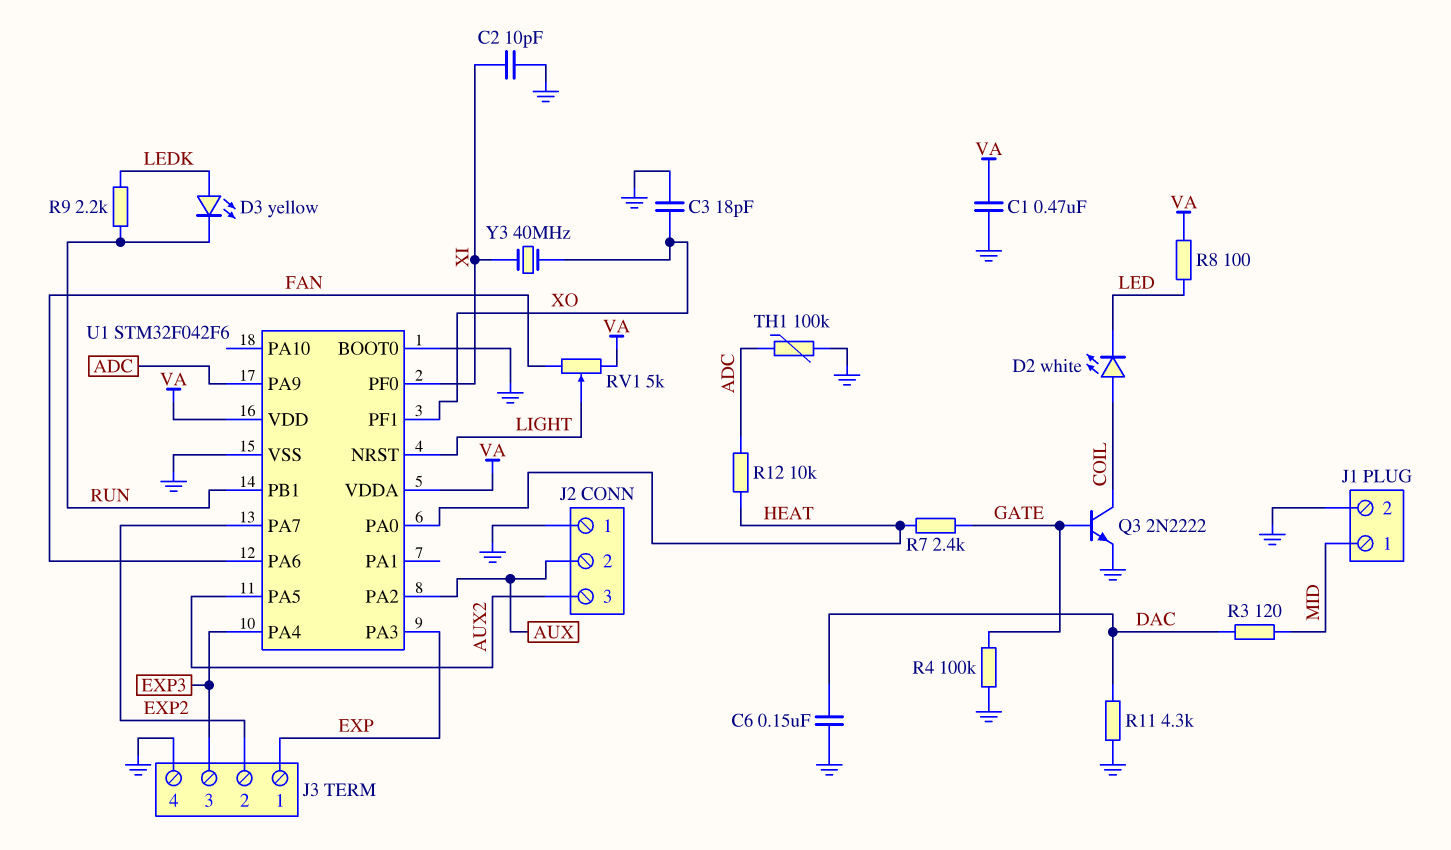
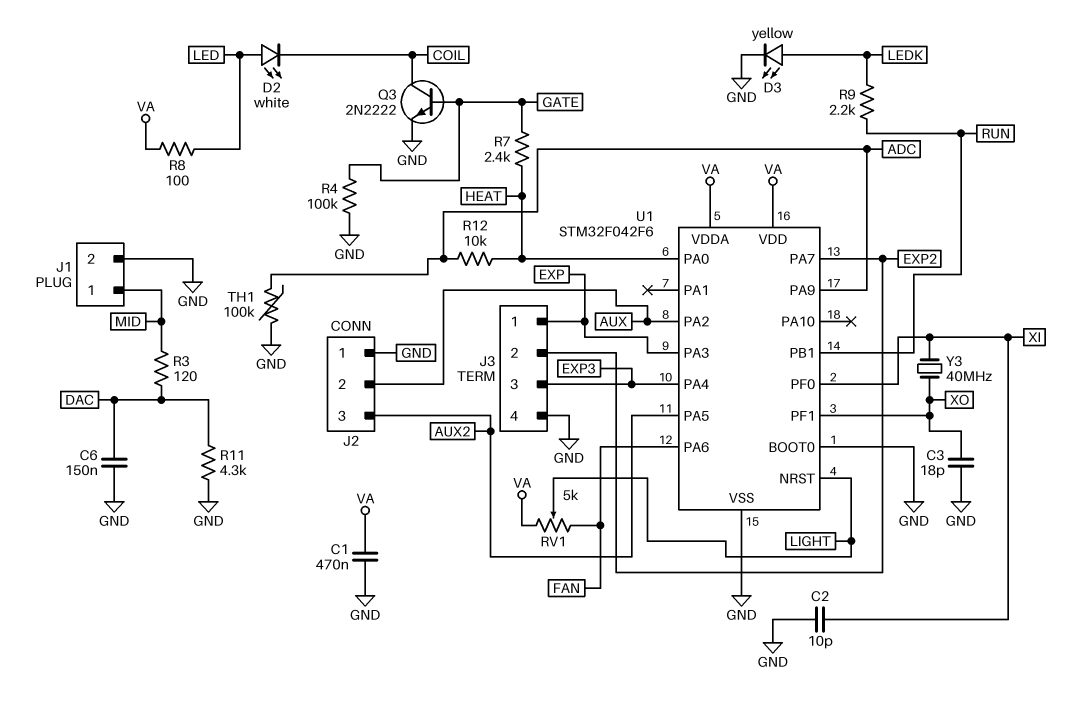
D2: LED white (A COIL, K LED) -> LED white (A LED, K COIL)
D3: LED yellow (A LEDK, K RUN) -> LED yellow (A LEDK, K GND)

